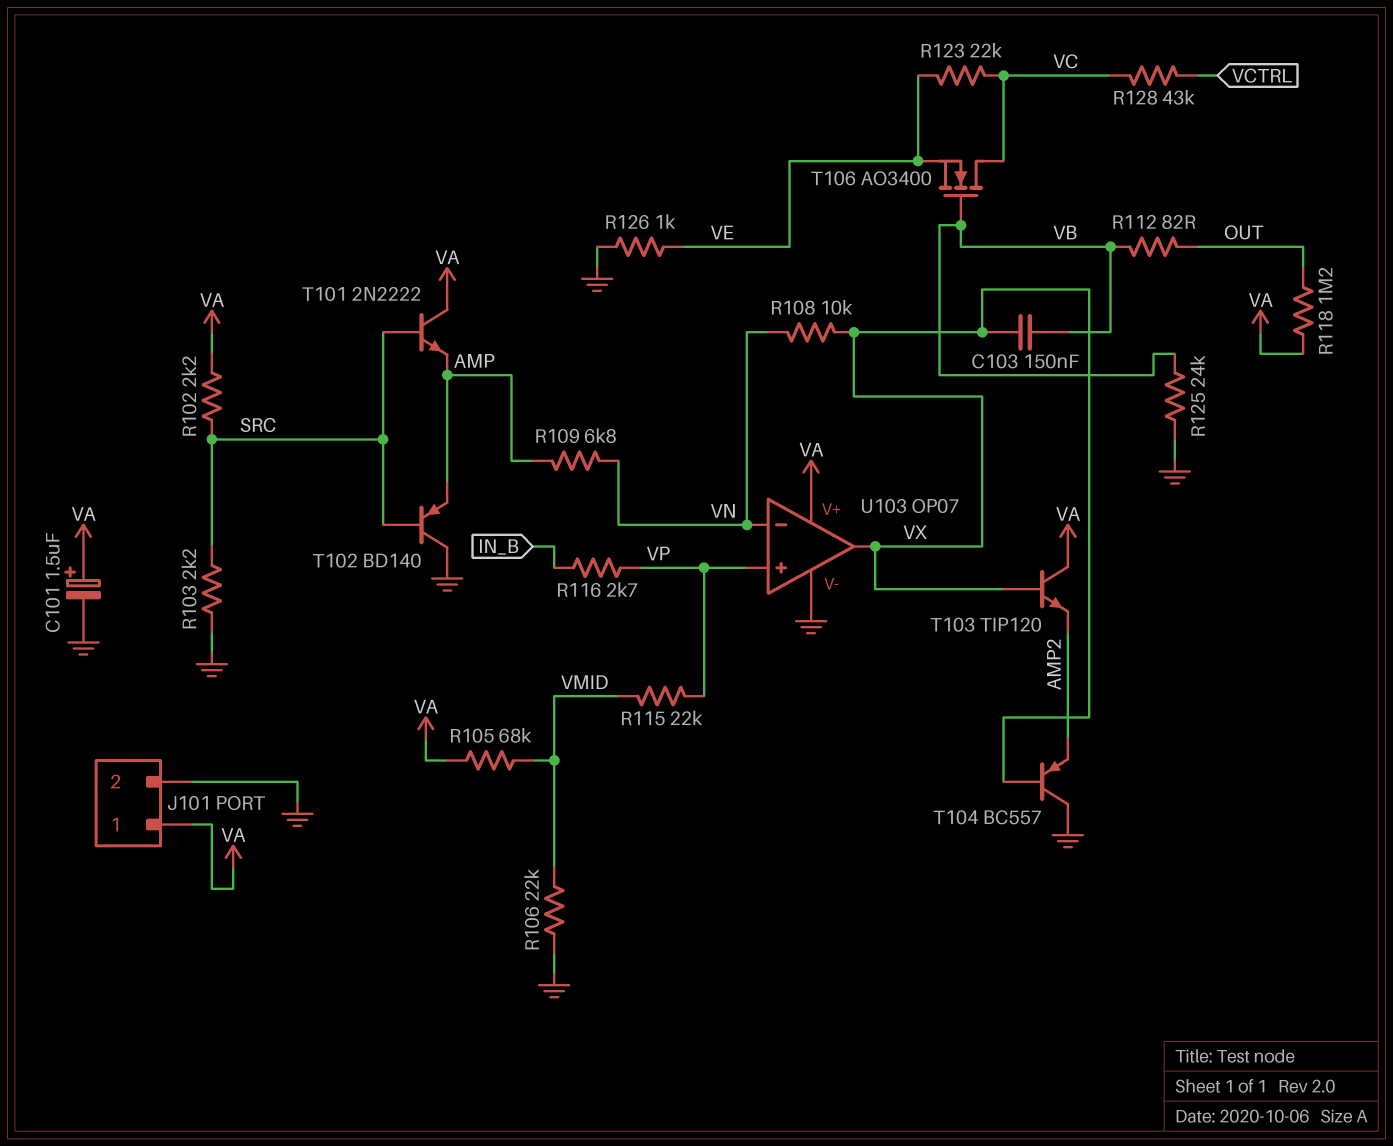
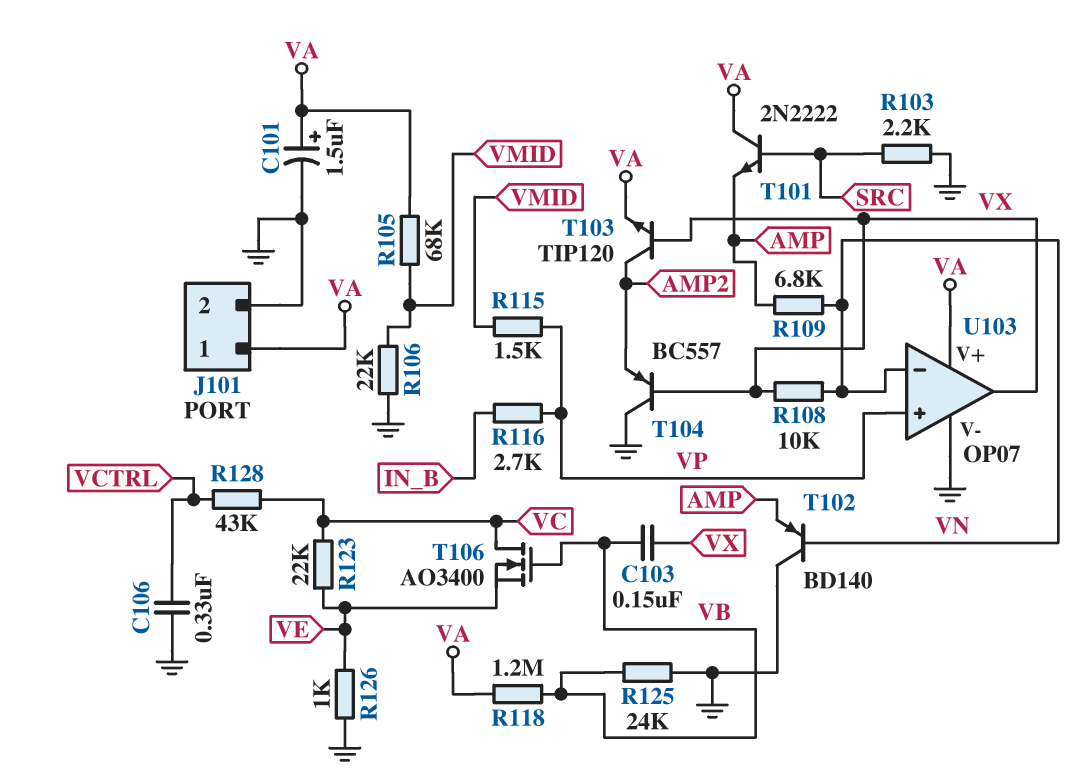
C106: none -> 330nF (GND, VCTRL)
R102: 2.2k (SRC, VA) -> none
R112: 82 (OUT, VB) -> none
R115: 22k (VMID, VP) -> 1.5k (VMID, VP)
R118: 1.2M (OUT, VA) -> 1.2M (VA, VB)
T102: PNP BD140 (B SRC, C GND, E AMP) -> PNP BD140 (B VN, C GND, E AMP)
T103: NPN TIP120 (B VX, C VA, E AMP2) -> NPN TIP120 (B VX, C AMP2, E VA)

